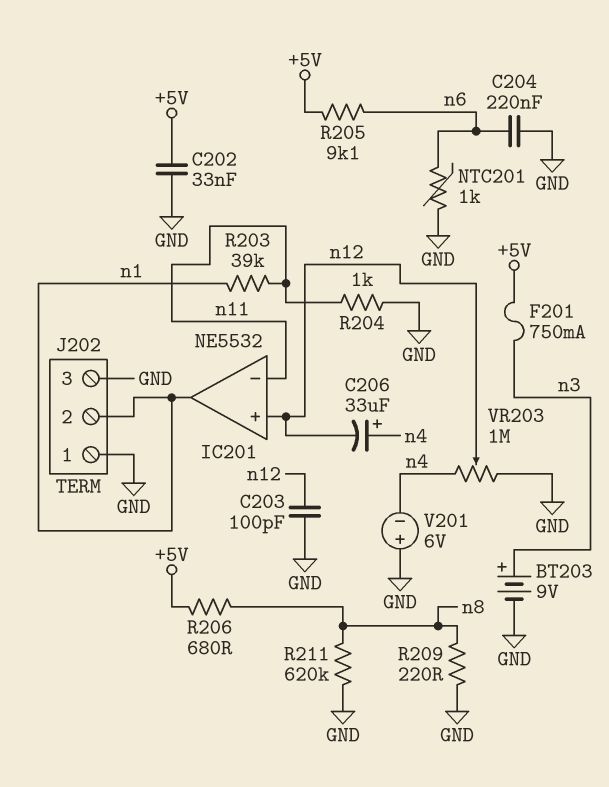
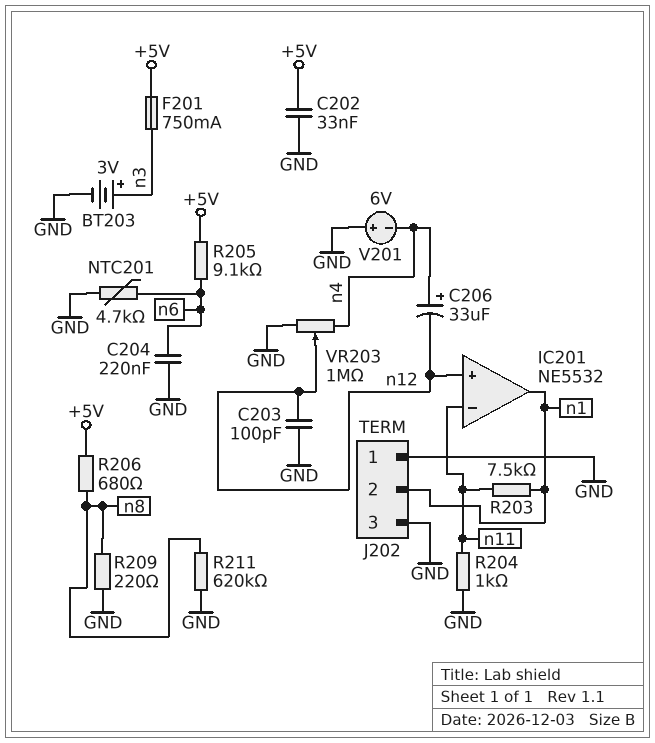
BT203: 9V (plus n3, minus GND) -> 3V (plus n3, minus GND)
NTC201: 1k (GND, n6) -> 4.7k (GND, n6)
R203: 39k (n1, n11) -> 7.5k (n1, n11)

